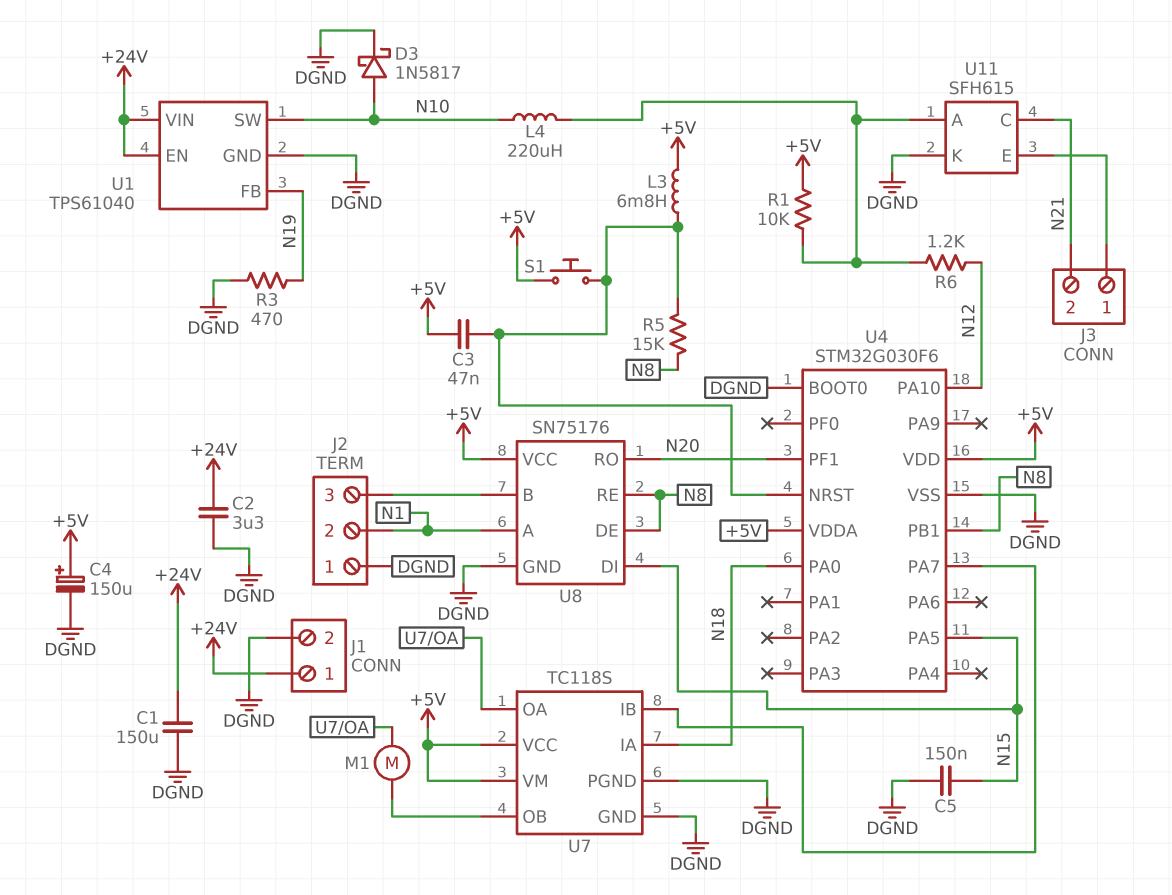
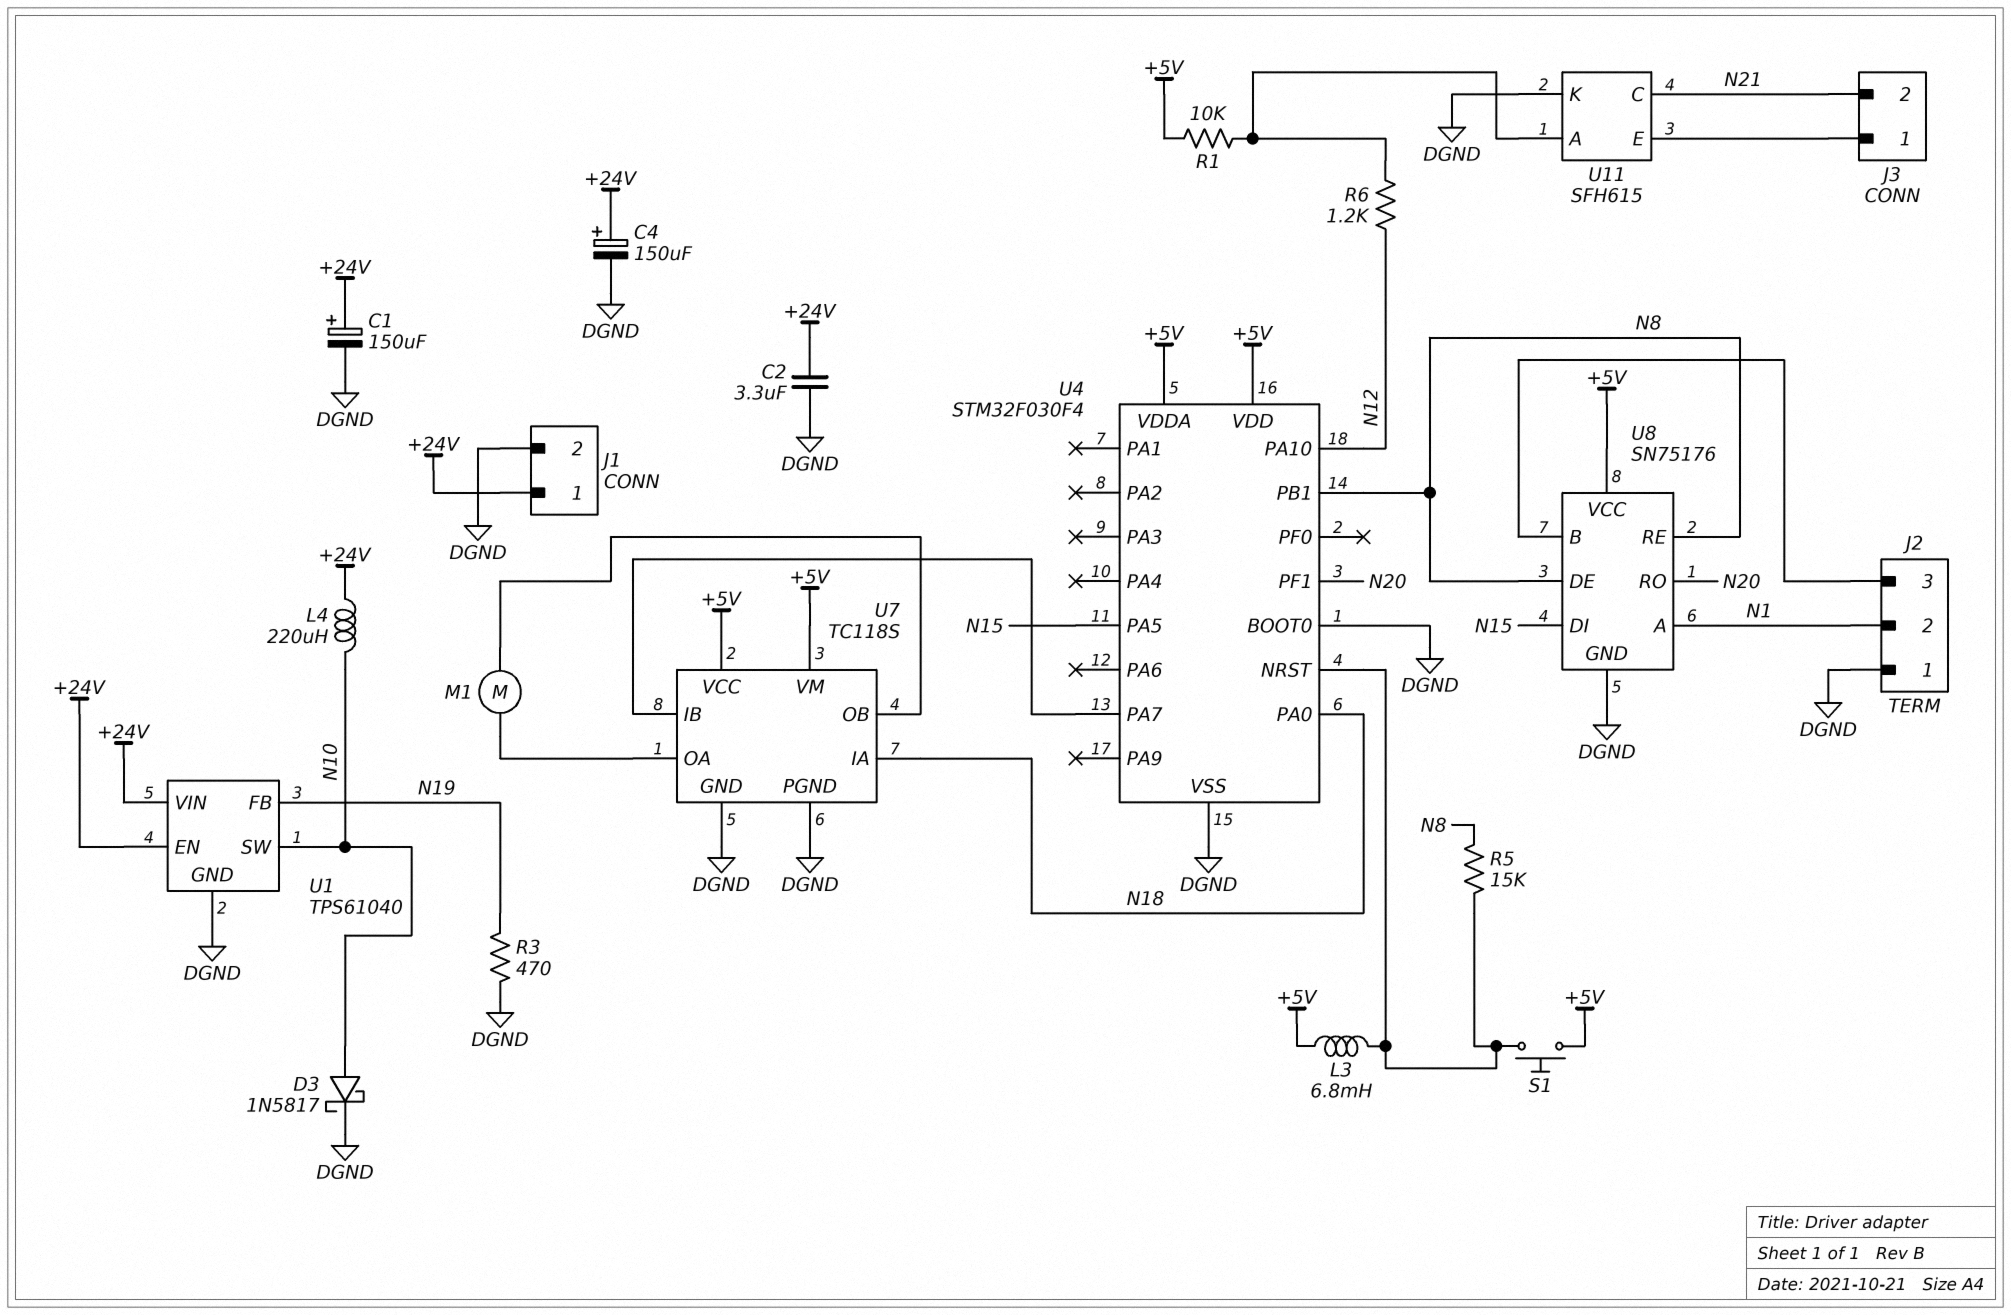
C1: 150uF (+24V, DGND) -> 150uF (plus +24V, minus DGND)
C3: 47nF (+5V, U4/NRST) -> none
C4: 150uF (plus +5V, minus DGND) -> 150uF (plus +24V, minus DGND)
C5: 150nF (DGND, N15) -> none
L4: 220uH (N10, U11/A) -> 220uH (+24V, N10)
U4: STM32G030F6 -> STM32F030F4

